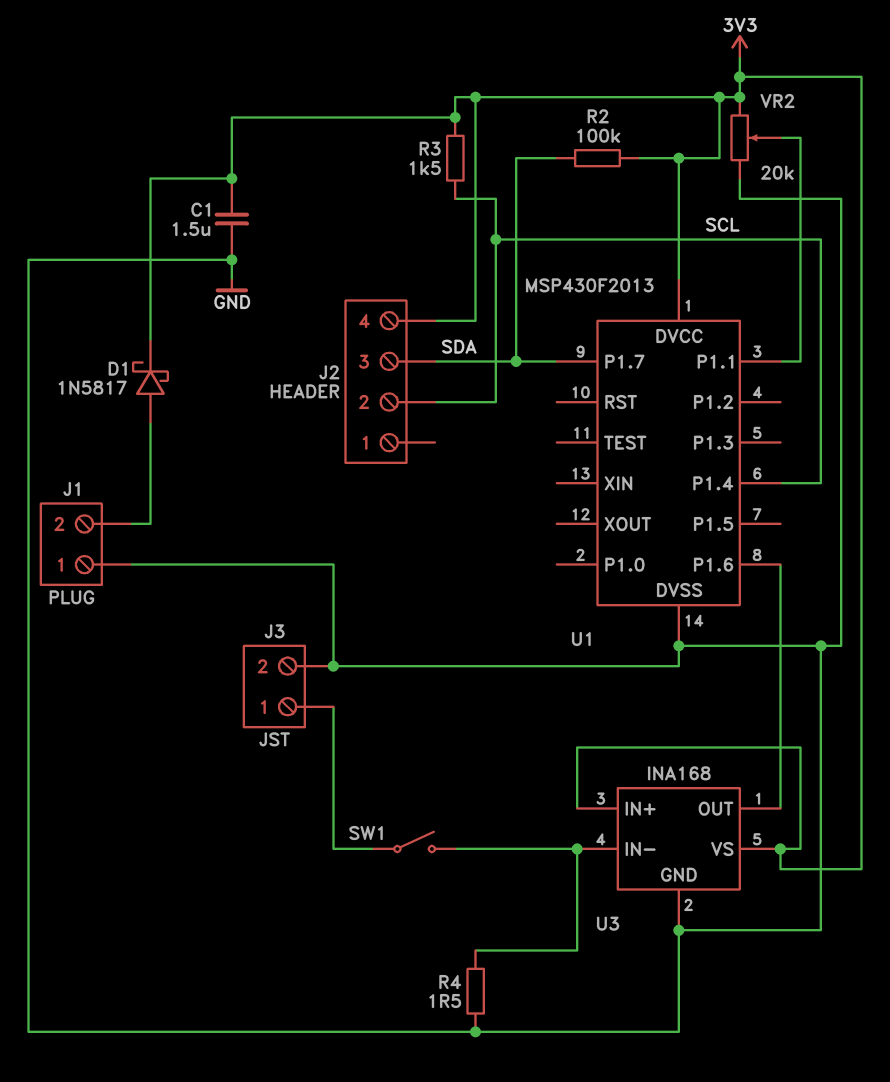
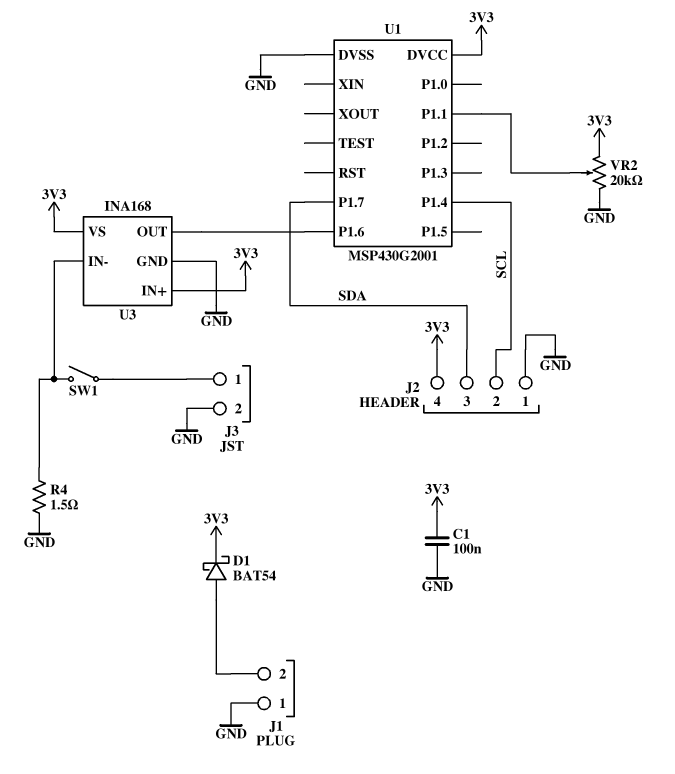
C1: 1.5uF (3V3, GND) -> 100nF (3V3, GND)
D1: schottky 1N5817 (A J1/2, K 3V3) -> schottky BAT54 (A J1/2, K 3V3)
J2 pin 1: none -> GND
R2: 100k (3V3, SDA) -> none
R3: 1.5k (3V3, SCL) -> none
U1: MSP430F2013 -> MSP430G2001

